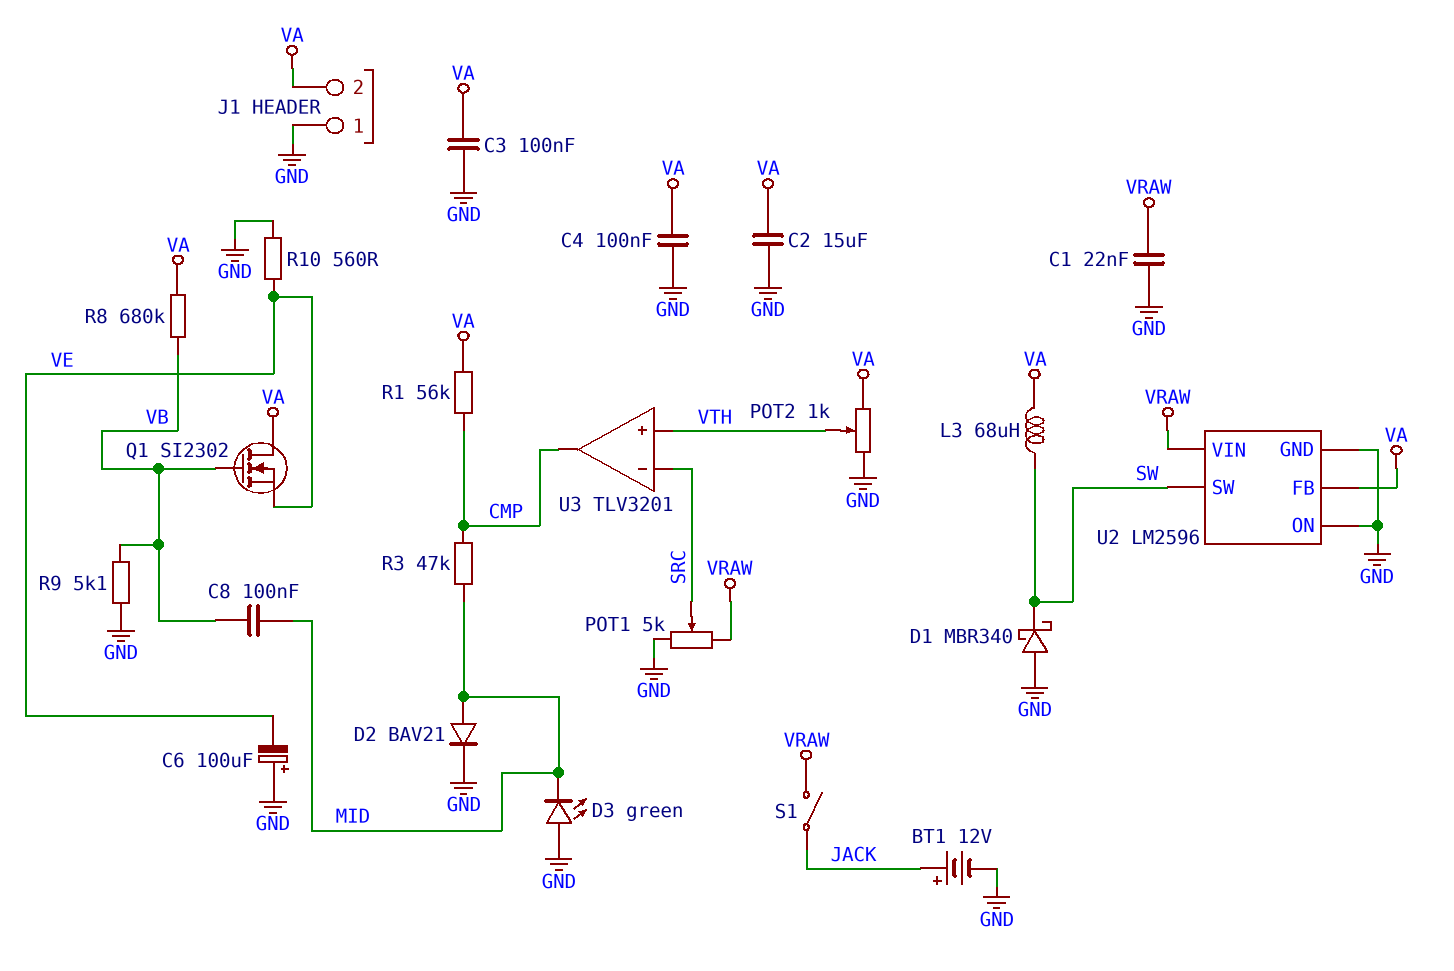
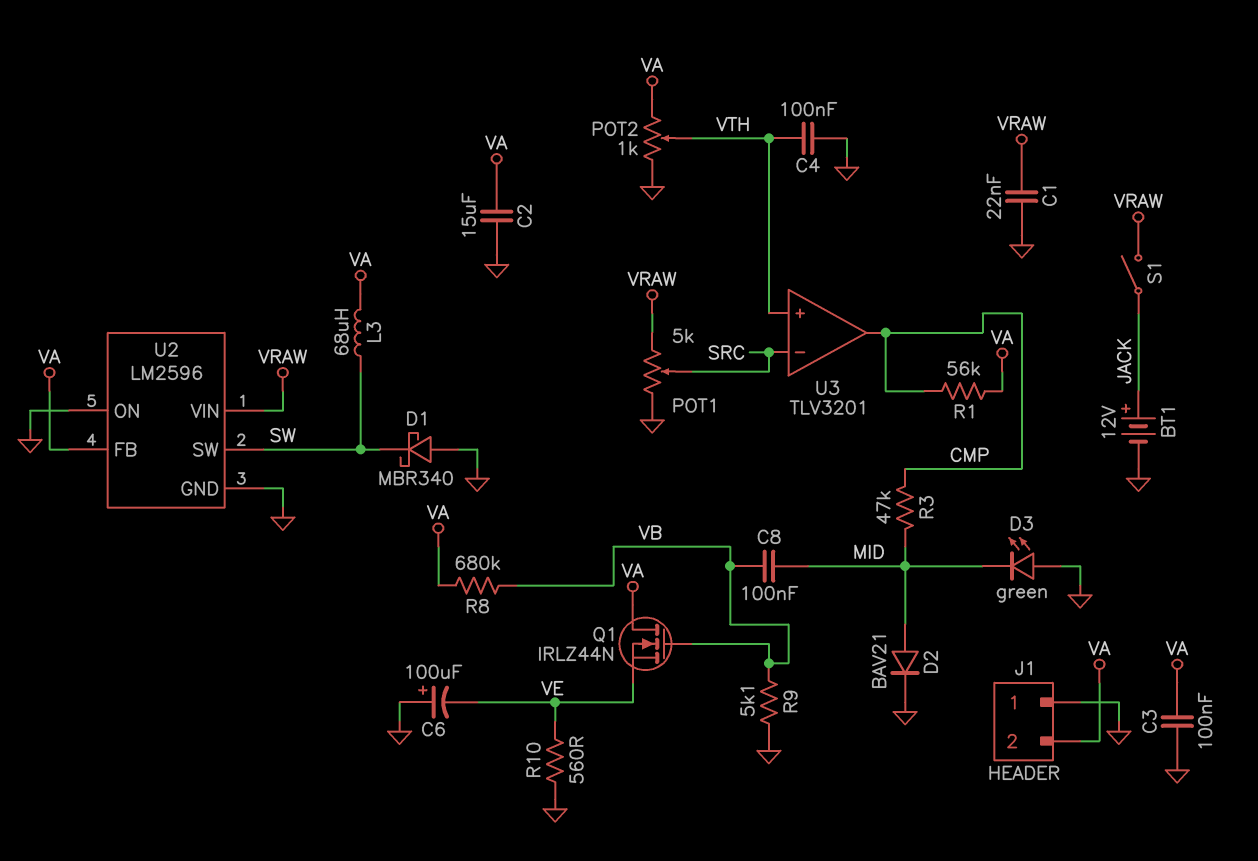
C4: 100nF (GND, VA) -> 100nF (GND, VTH)
Q1: NMOS SI2302 (G VB, D VA, S VE) -> NMOS IRLZ44N (G VB, D VA, S VE)

